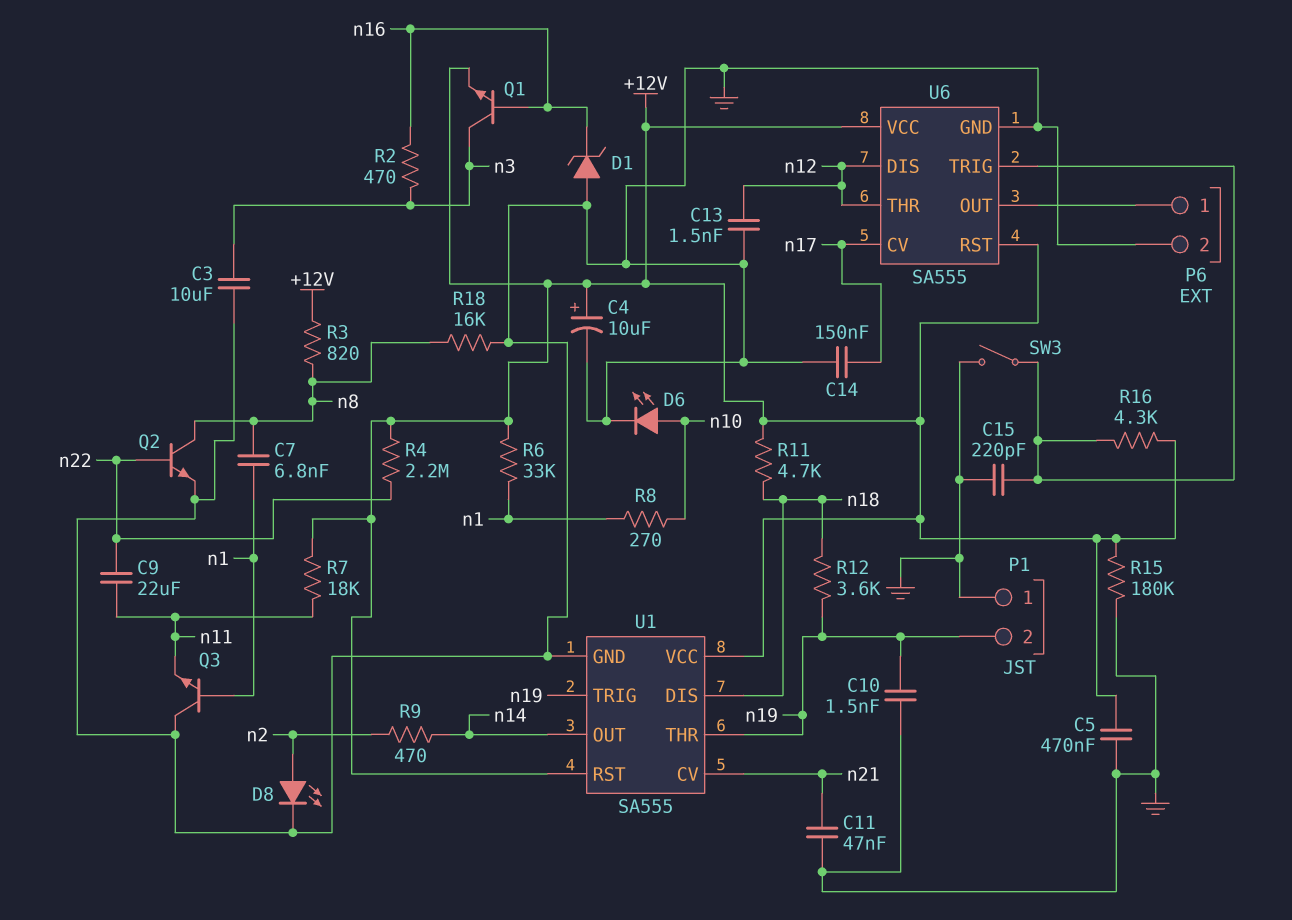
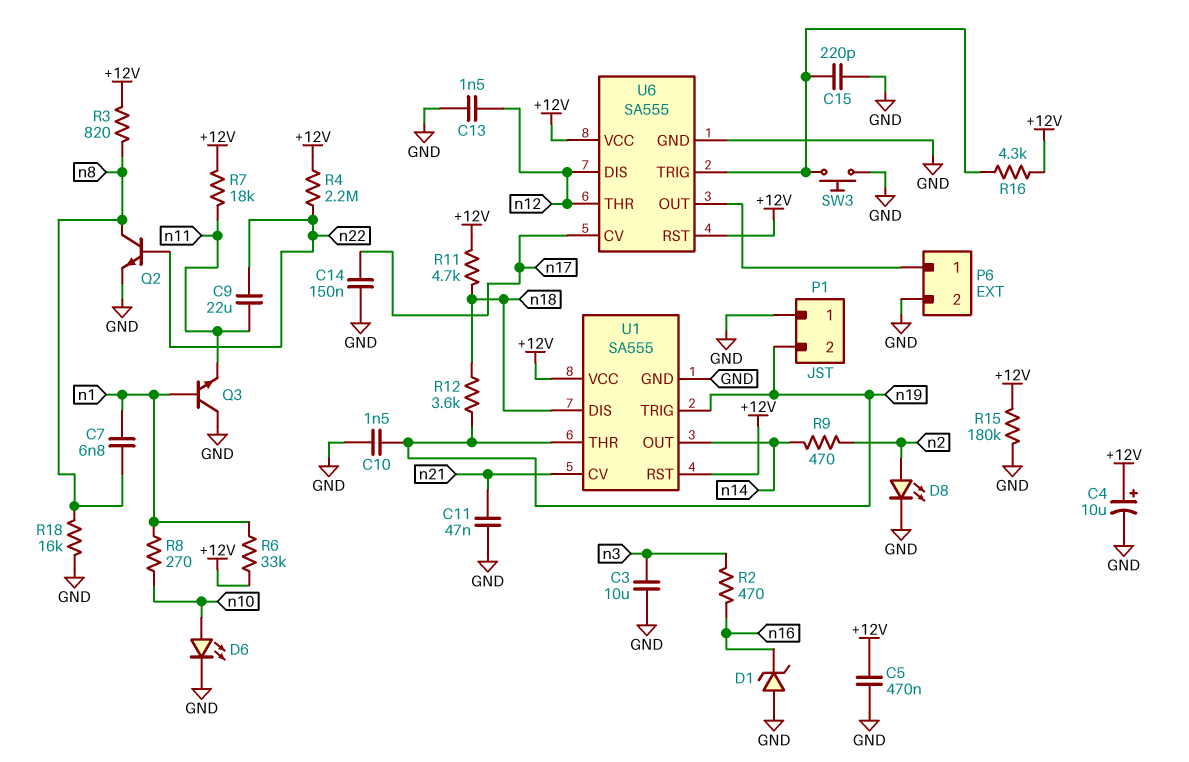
Q1: NPN (B n16, C n3, E +12V) -> none
SW3: switch (GND, U6/TRIG) -> button (GND, U6/TRIG)

